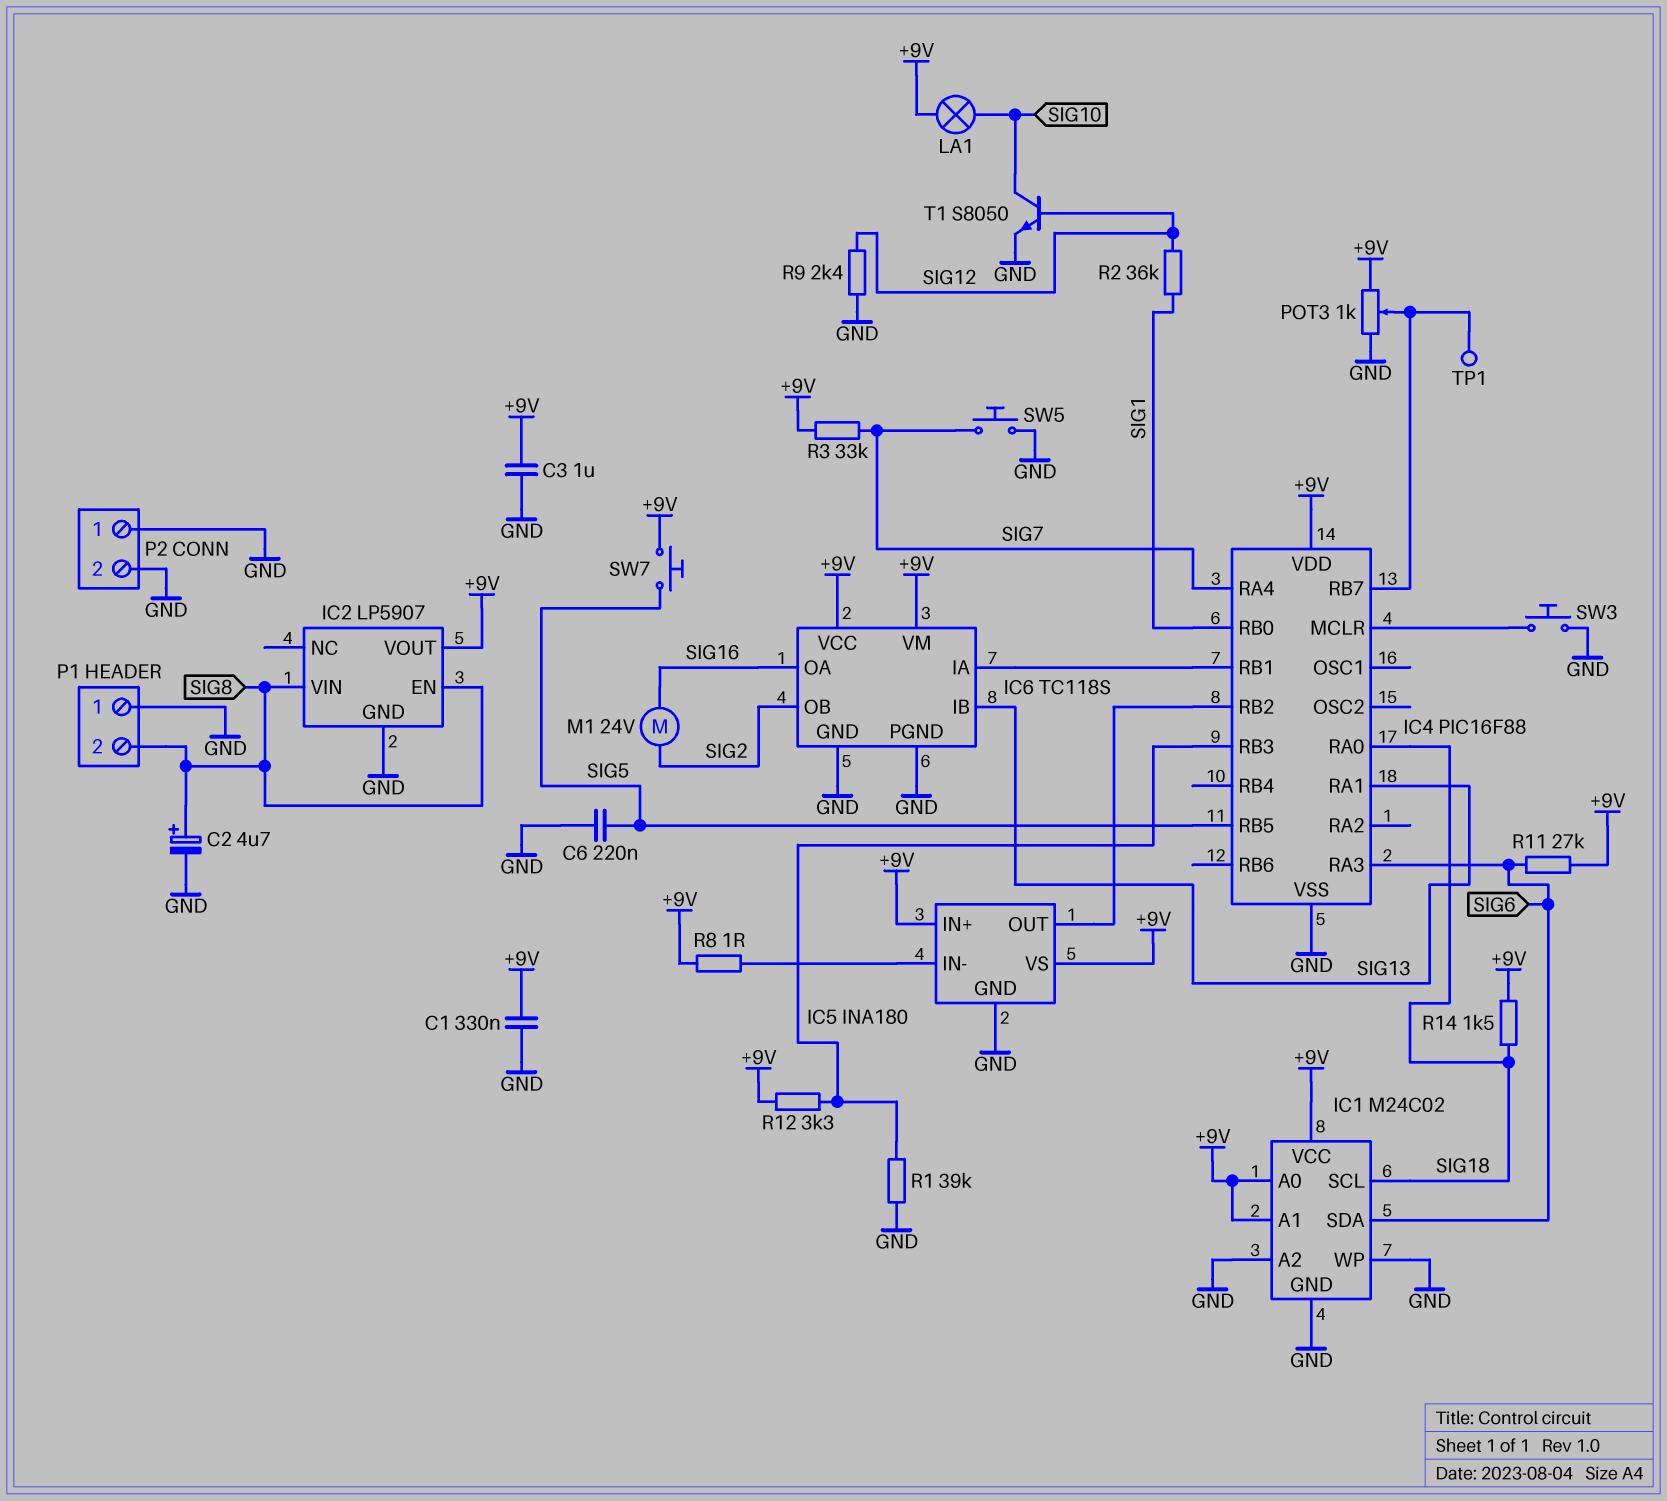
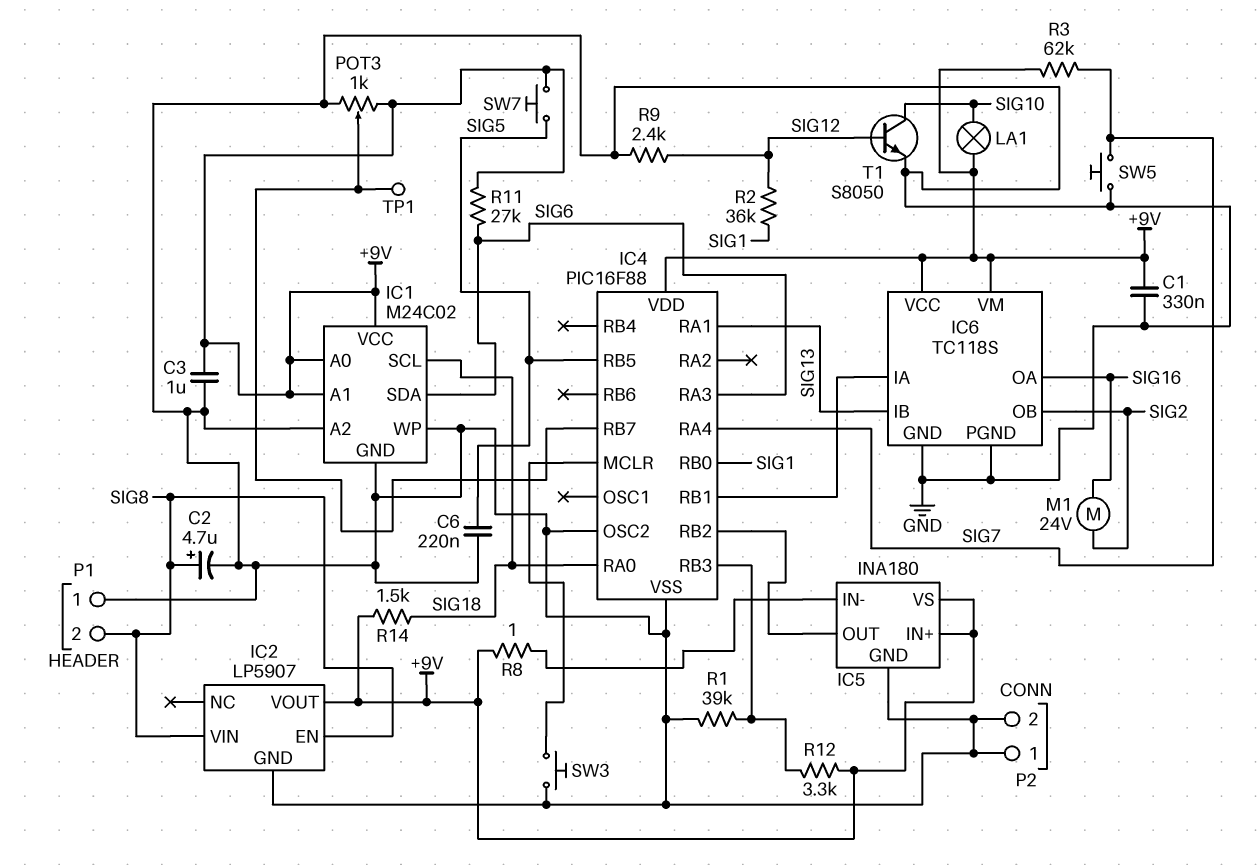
IC4 pin OSC2: none -> GND
R3: 33k (+9V, SIG7) -> 62k (+9V, SIG7)

